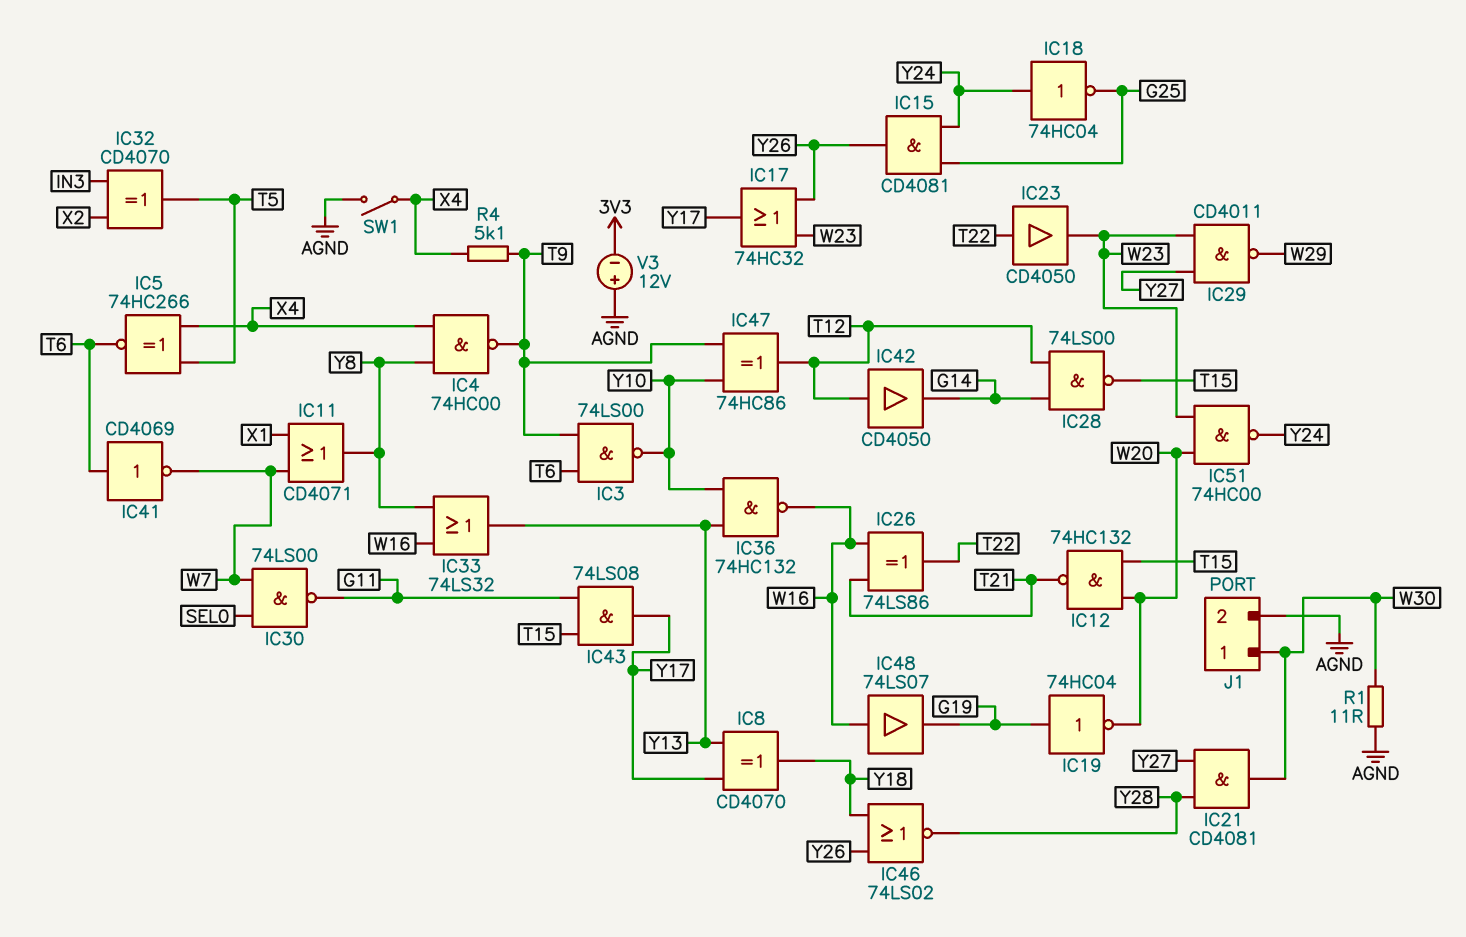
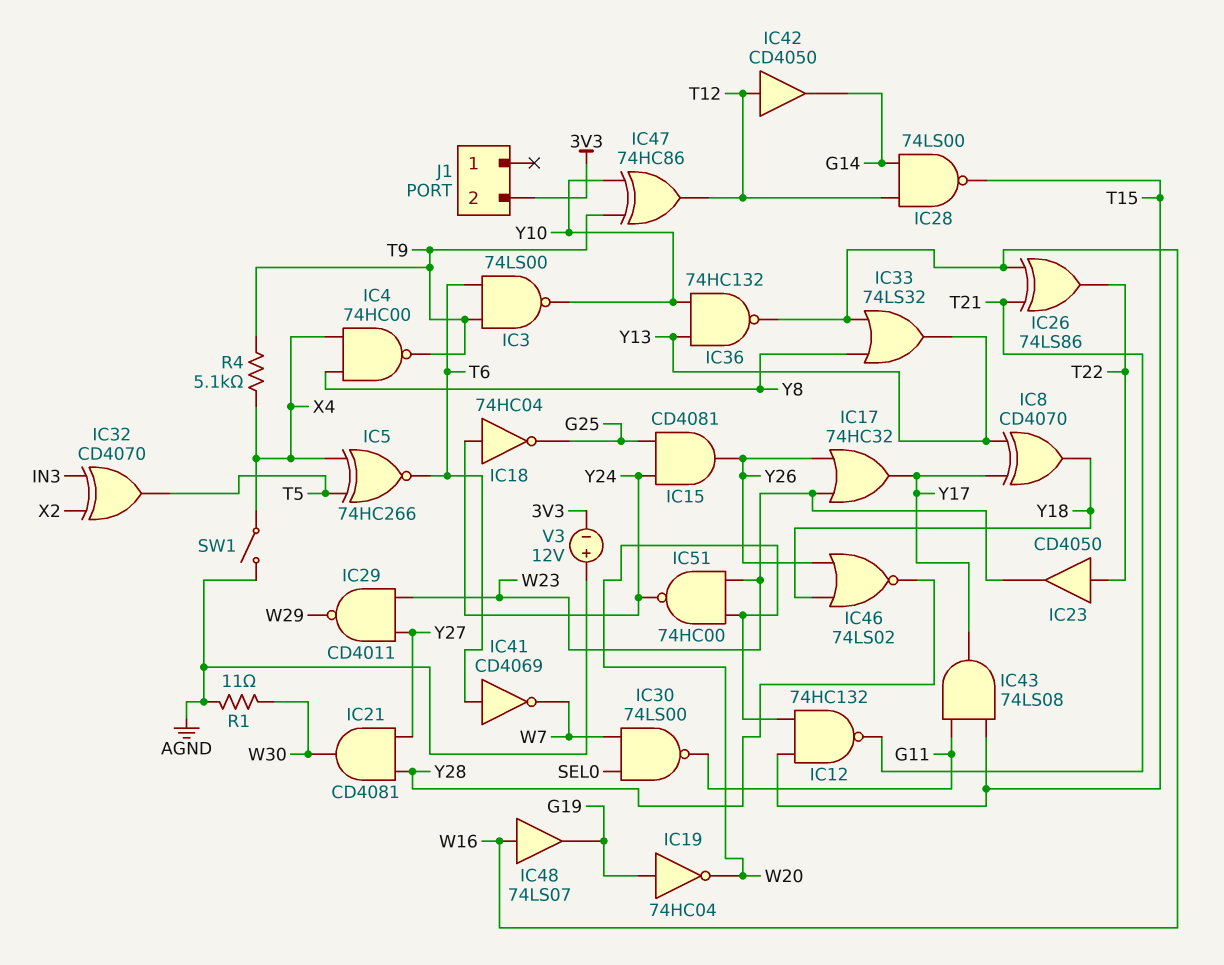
IC11: OR CD4071 (in W7, in X1, out Y8) -> none
J1 pin 1: W30 -> none
J1 pin 2: AGND -> 3V3

